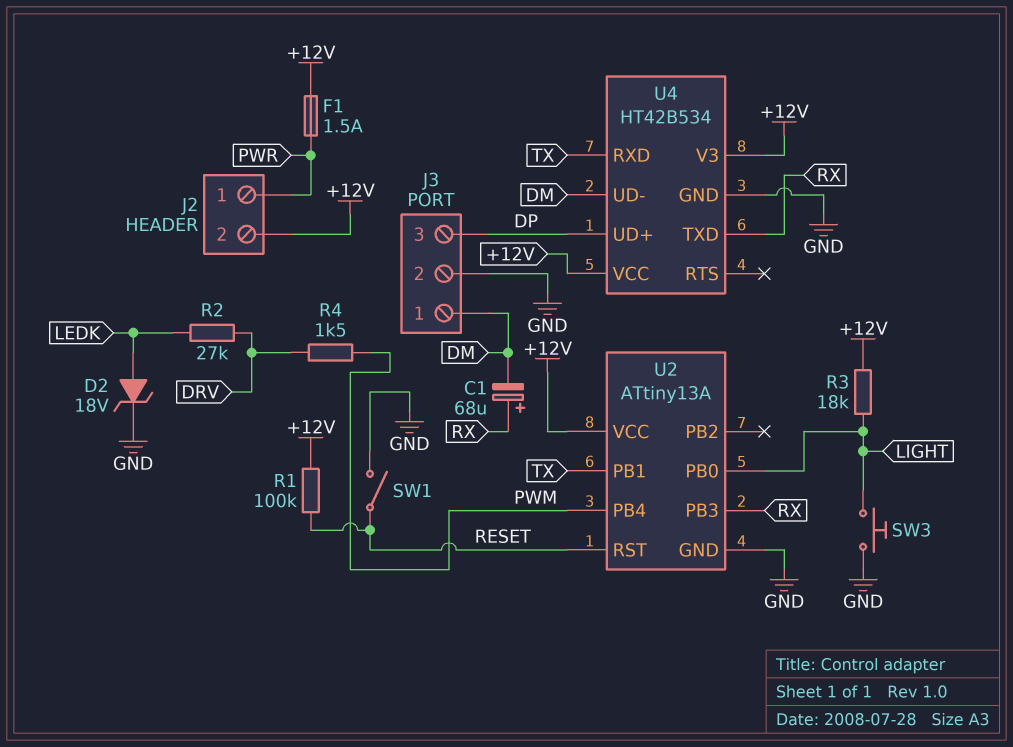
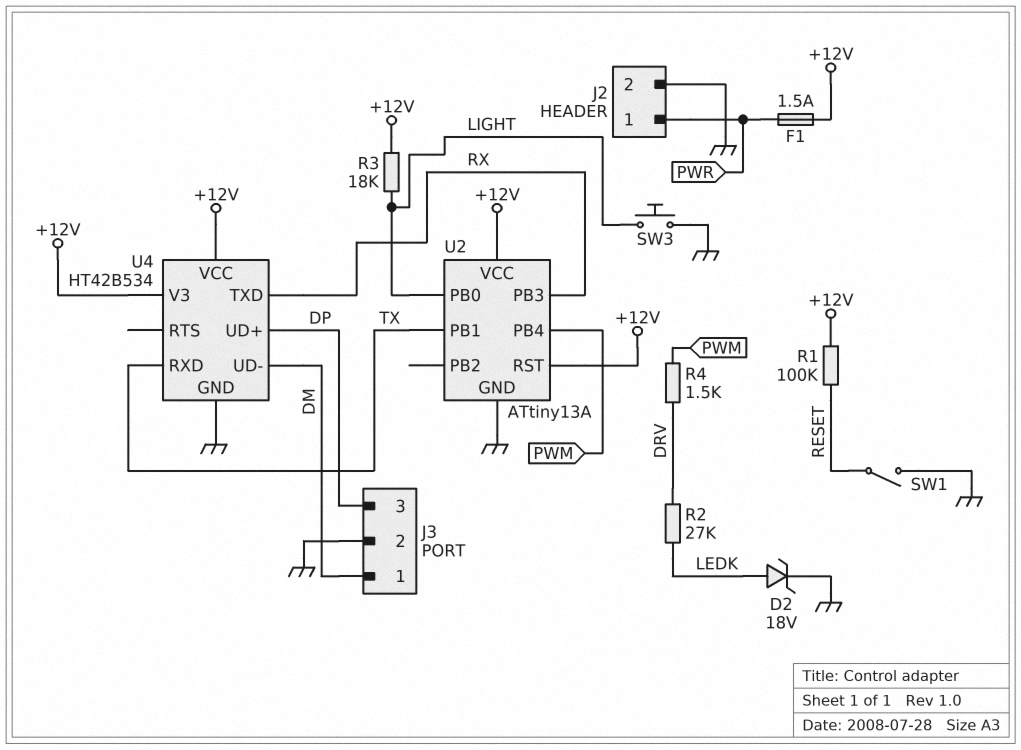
C1: 68uF (plus RX, minus DM) -> none
J2 pin 2: +12V -> GND
U2 pin RST: RESET -> +12V

